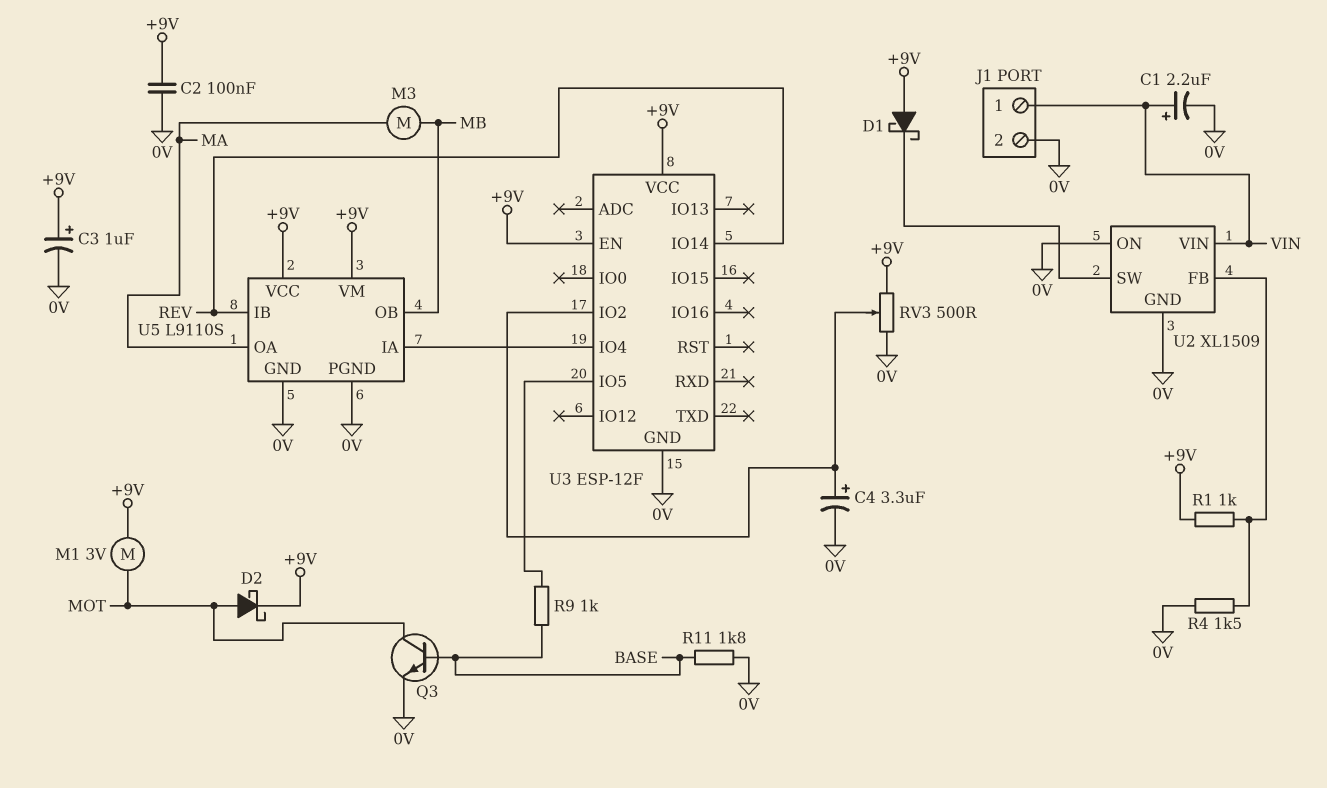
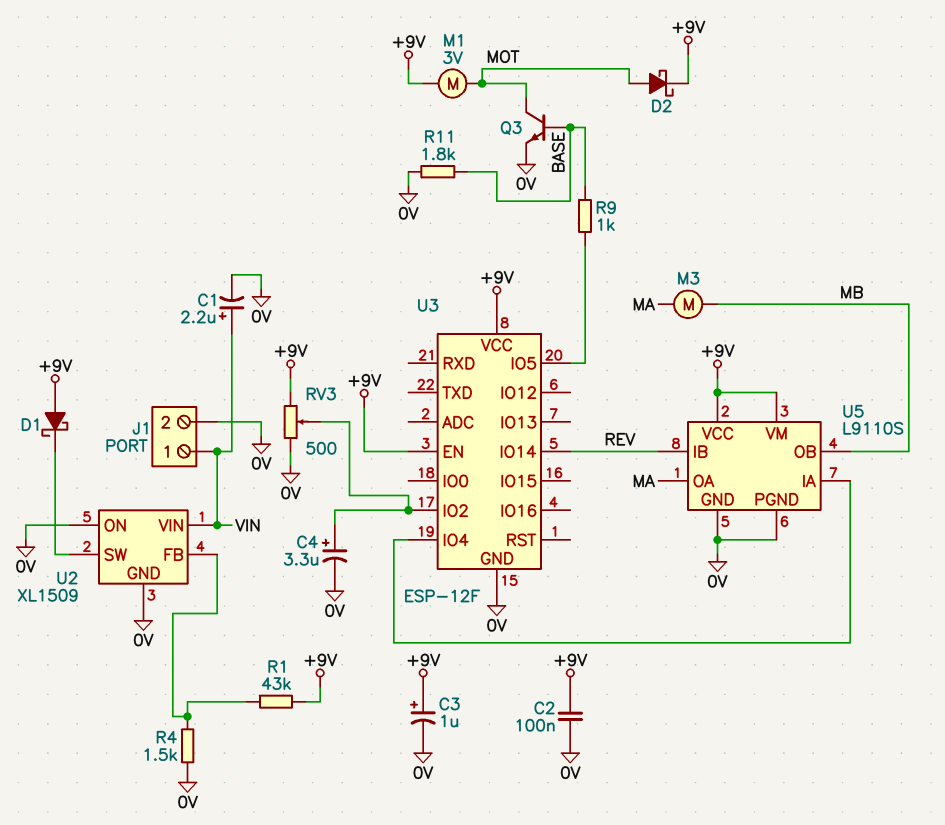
R1: 1k (+9V, U2/FB) -> 43k (+9V, U2/FB)

